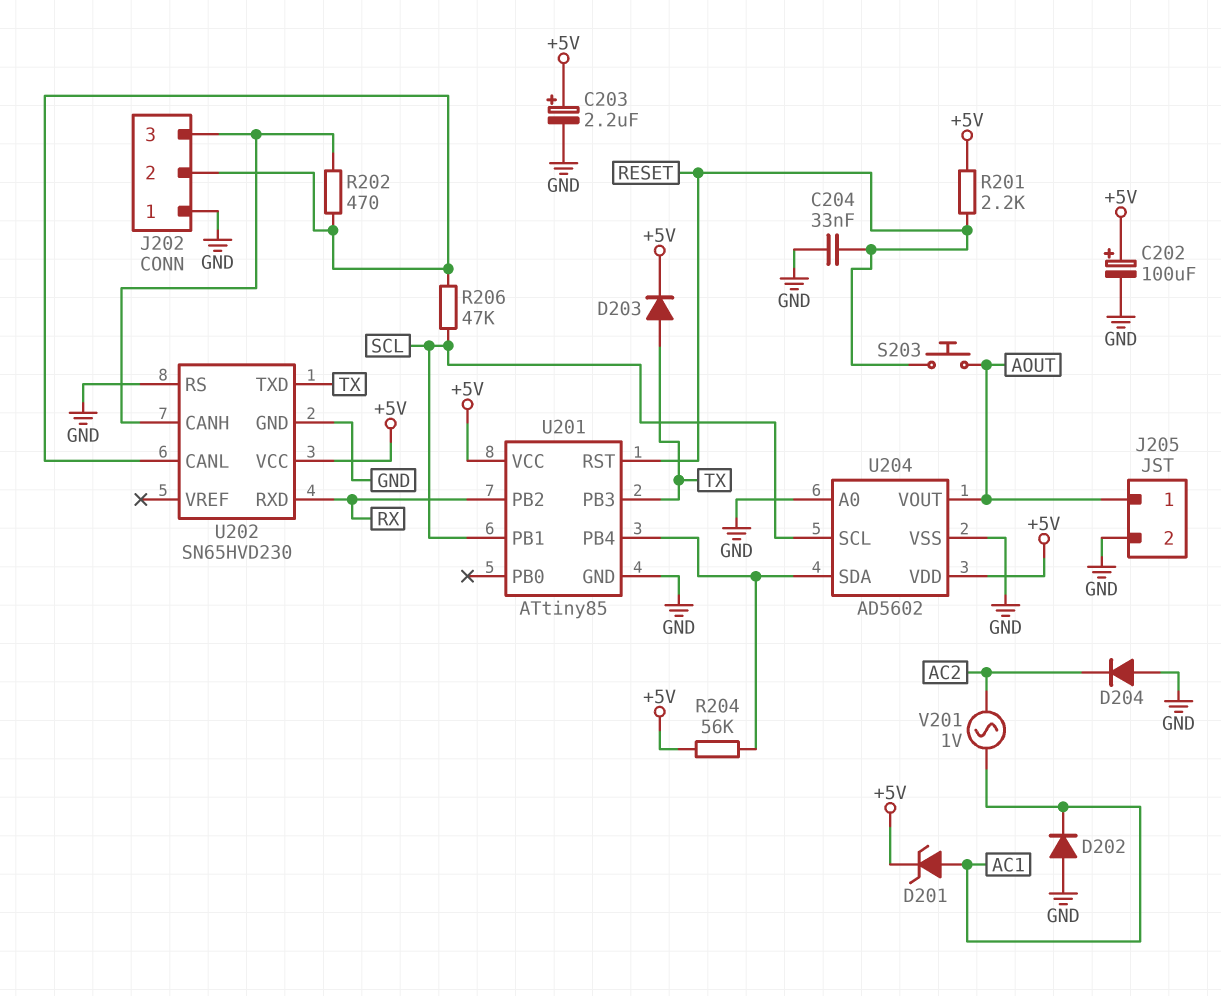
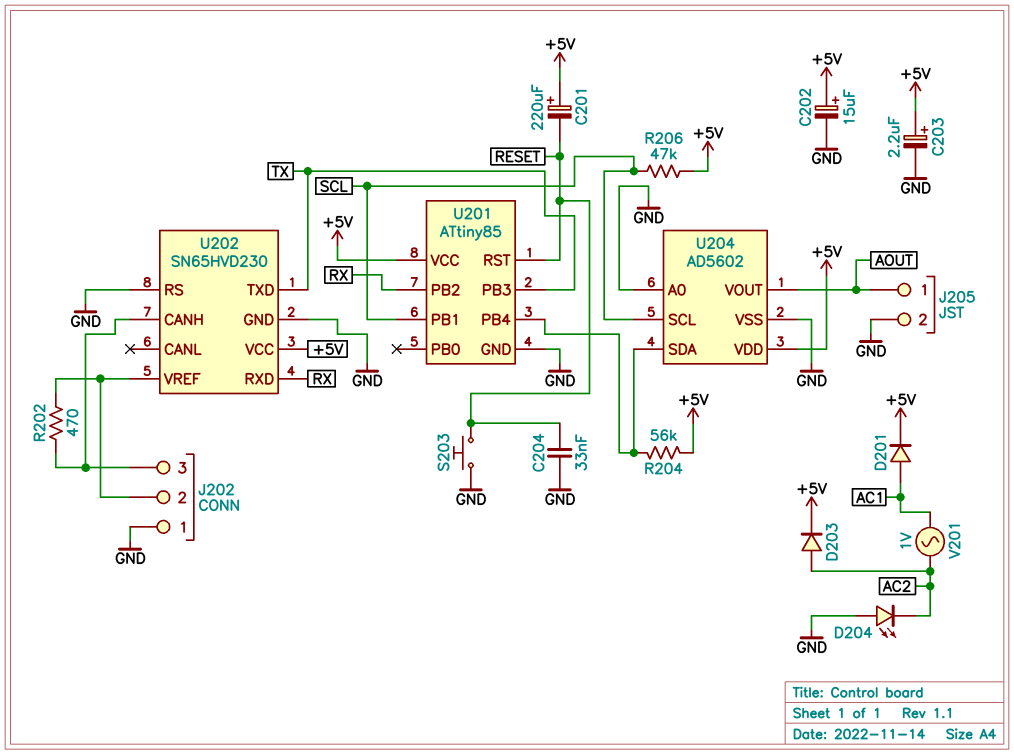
C201: none -> 220uF (plus +5V, minus RESET)
C202: 100uF (plus +5V, minus GND) -> 15uF (plus +5V, minus GND)
D201: zener (A AC1, K +5V) -> diode (A AC1, K +5V)
D202: diode (A GND, K AC1) -> none
D203: diode (A TX, K +5V) -> diode (A AC2, K +5V)
D204: diode (A GND, K AC2) -> LED (A GND, K AC2)
R201: 2.2k (+5V, RESET) -> none
R206: 47k (J202/2, SCL) -> 47k (+5V, SCL)
S203: button (AOUT, RESET) -> button (GND, RESET)
U202 pin CANL: J202/2 -> none
U202 pin VREF: none -> J202/2

